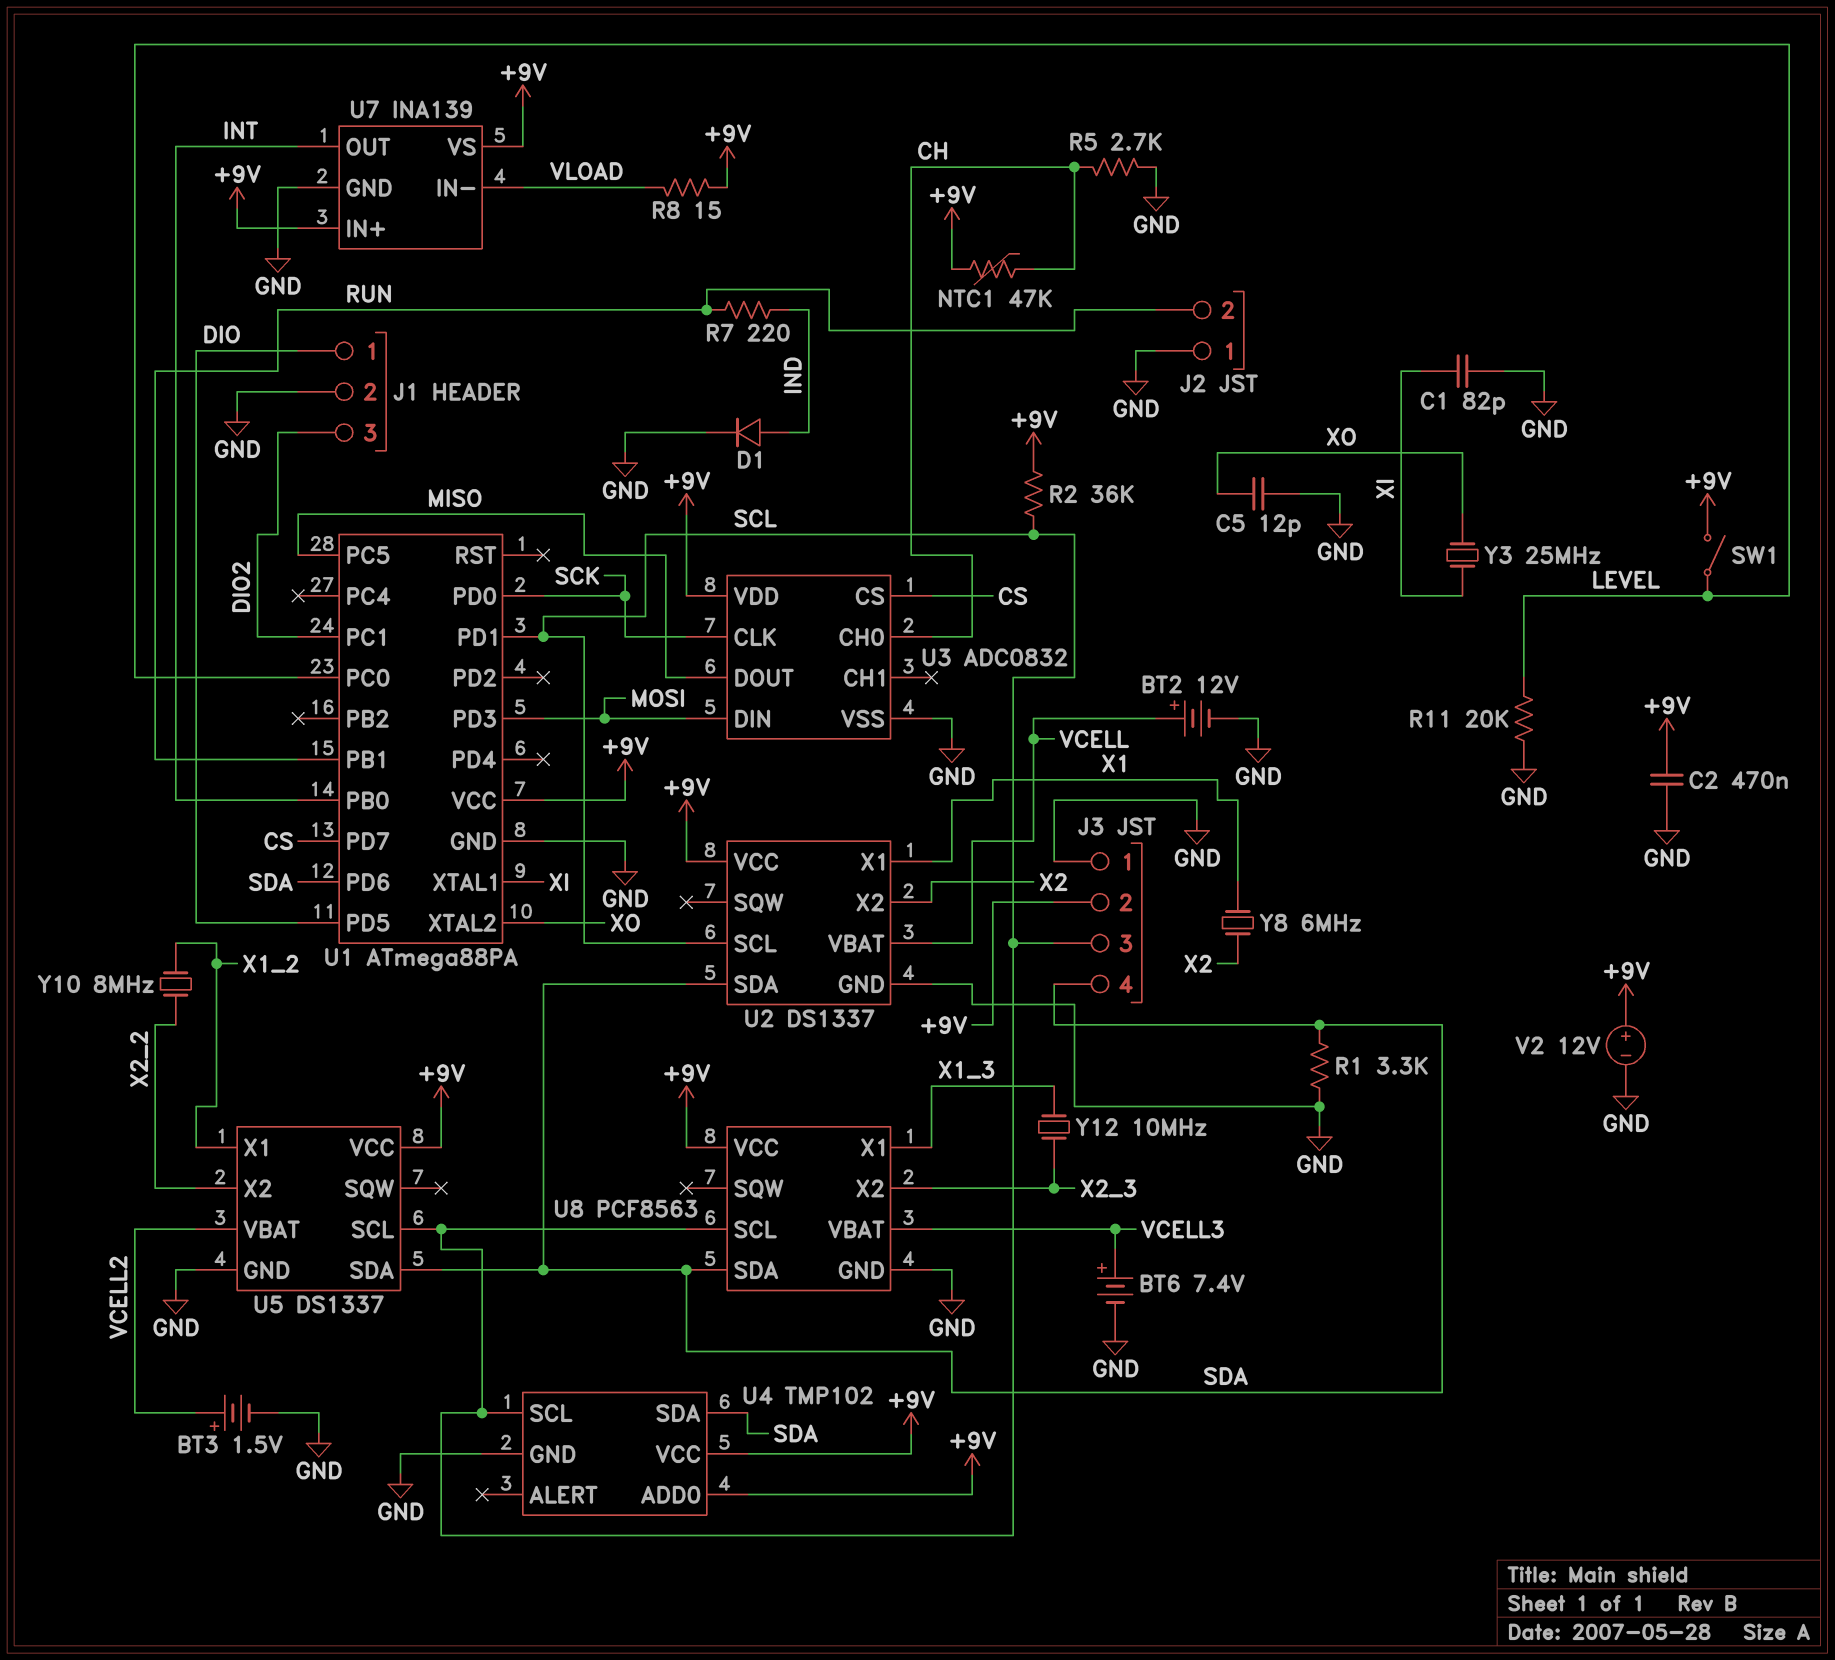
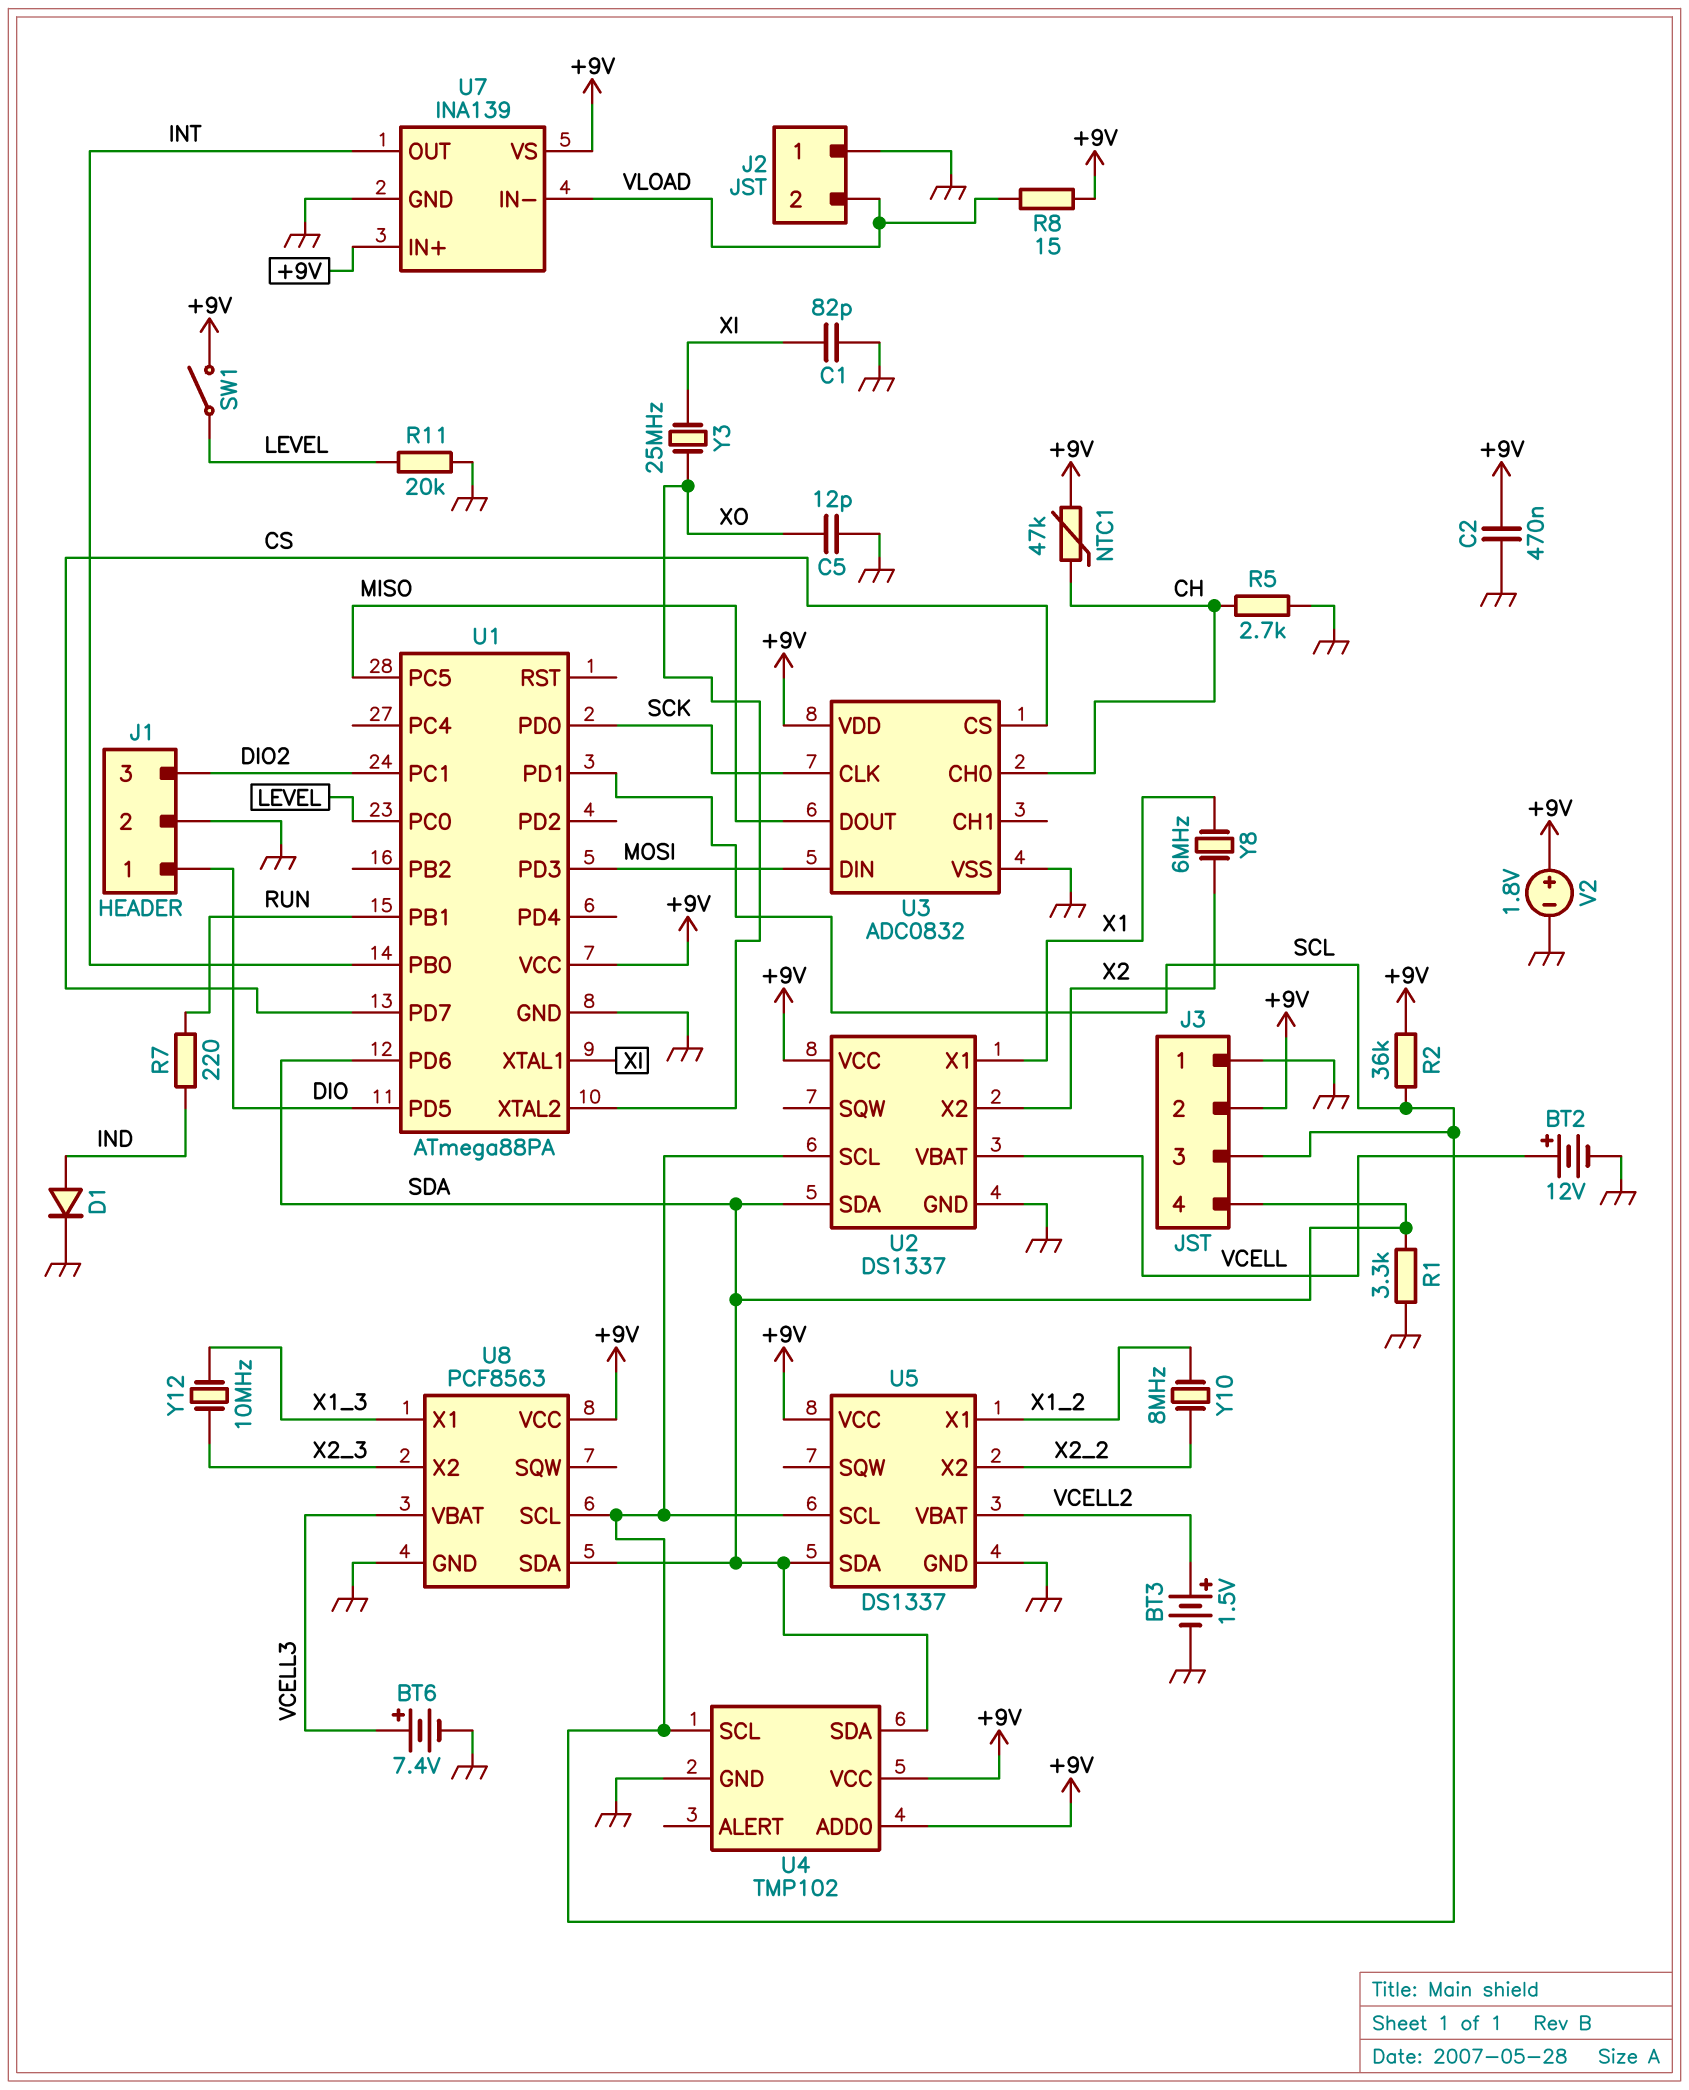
J2 pin 2: RUN -> VLOAD
V2: 12V (plus +9V, minus GND) -> 1.8V (plus +9V, minus GND)

